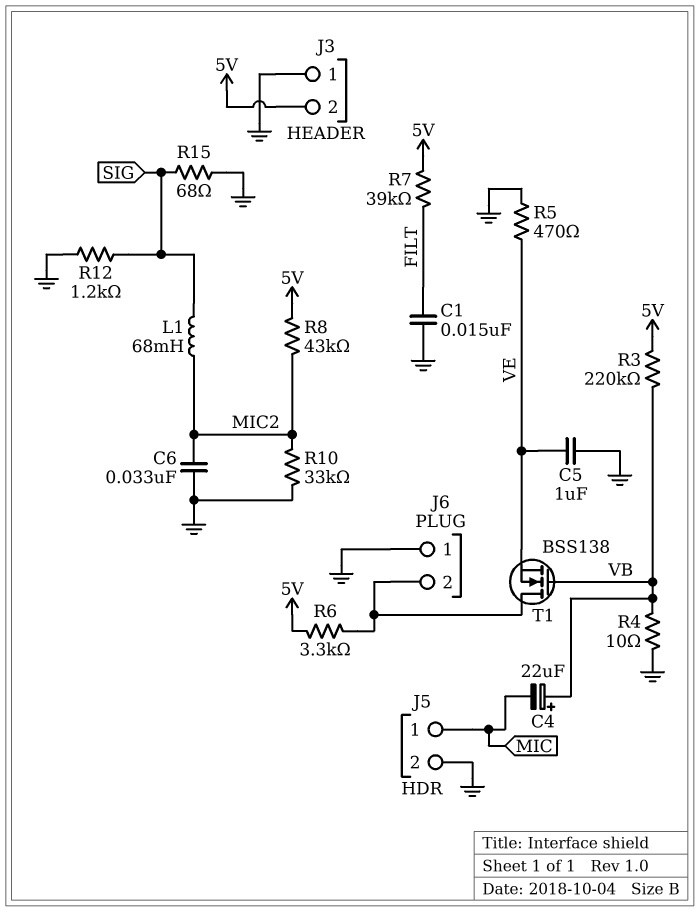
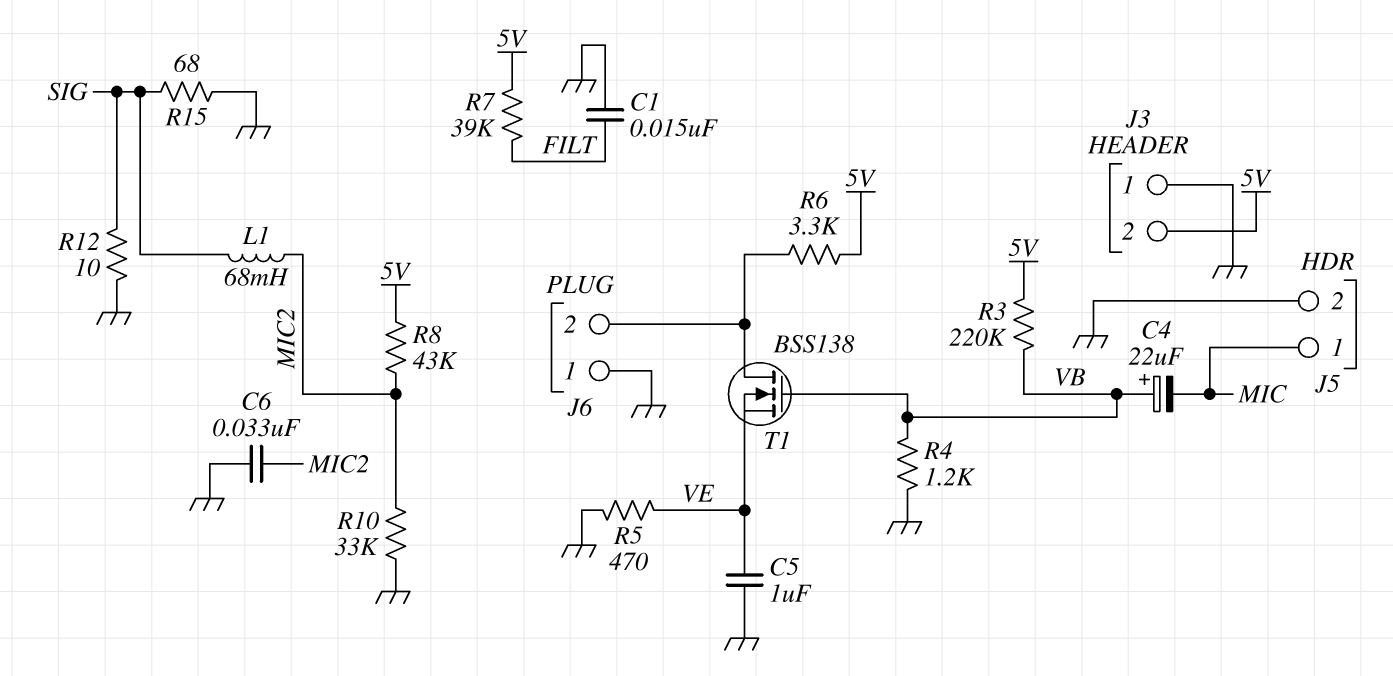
R4: 10 (GND, VB) -> 1.2k (GND, VB)
R12: 1.2k (GND, SIG) -> 10 (GND, SIG)

